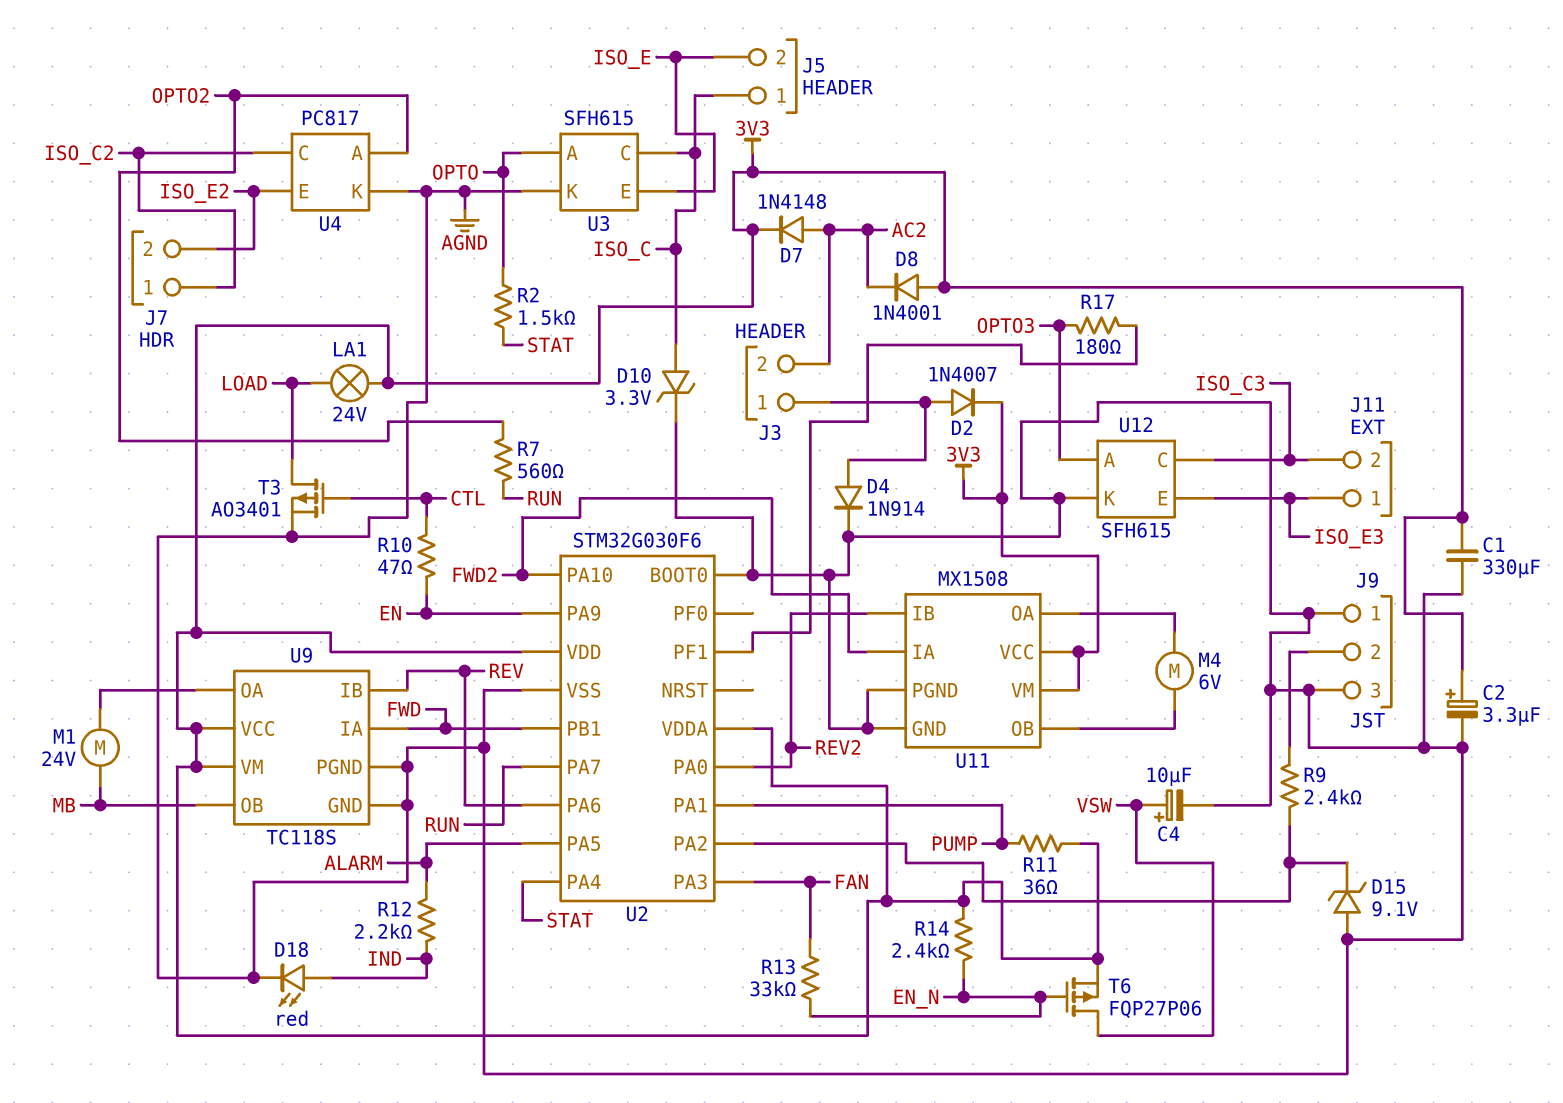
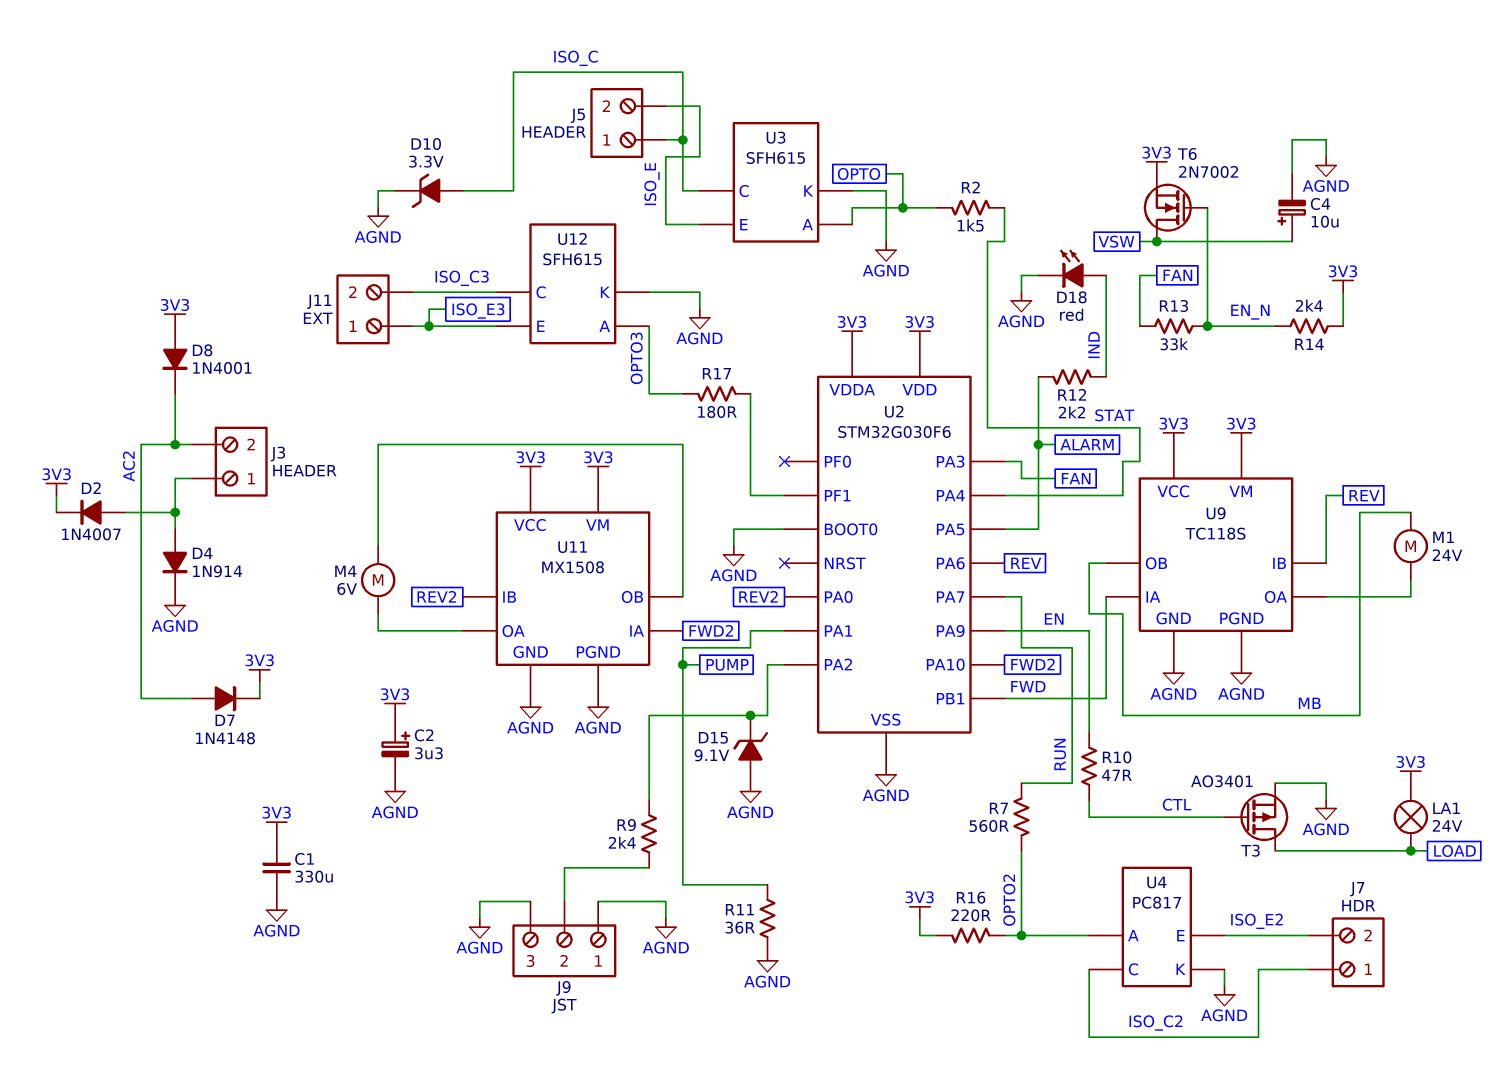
R11: 36 (3V3, PUMP) -> 36 (AGND, PUMP)
R16: none -> 220 (3V3, OPTO2)
T6: PMOS FQP27P06 (G EN_N, D VSW, S 3V3) -> NMOS 2N7002 (G EN_N, D VSW, S 3V3)

